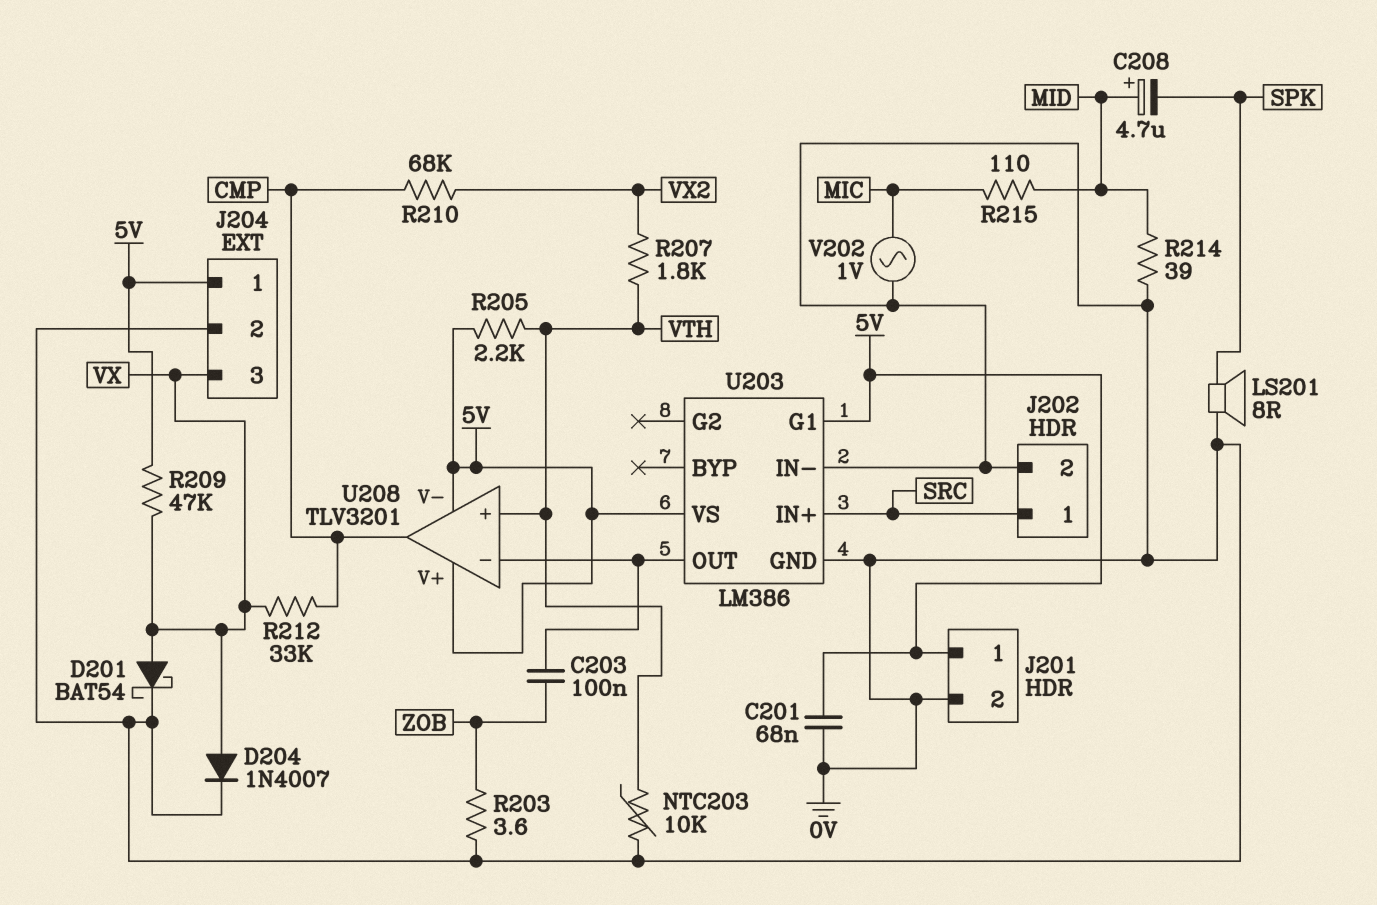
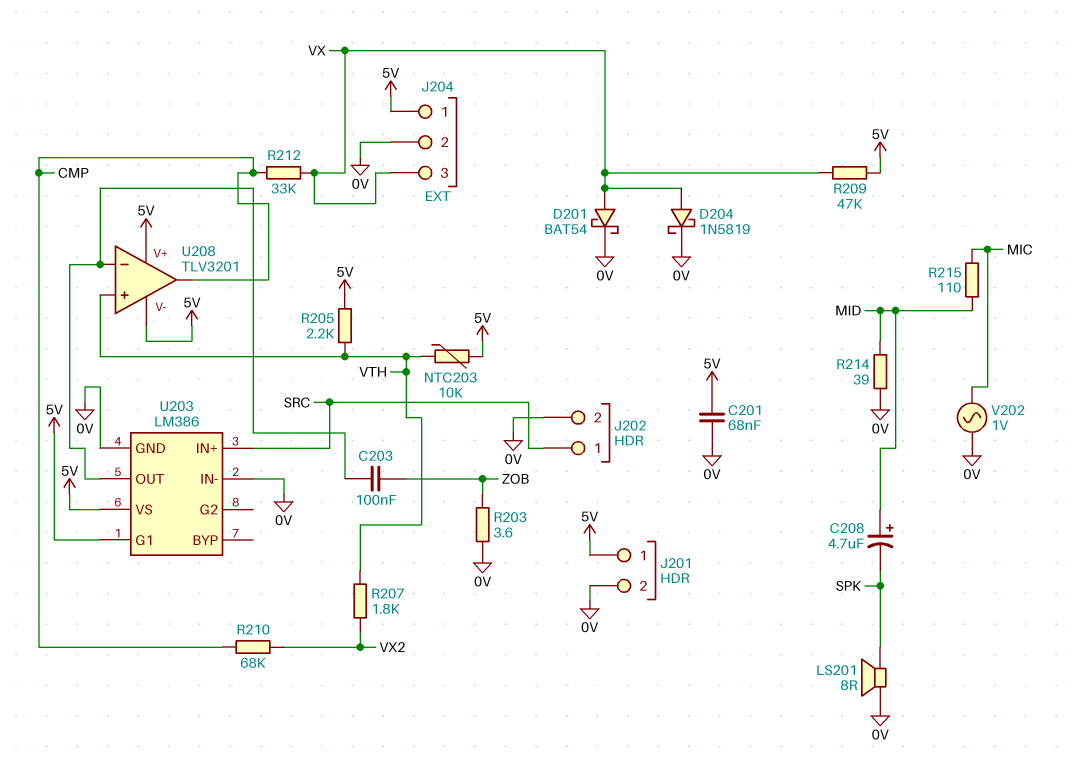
D204: diode 1N4007 (A VX, K 0V) -> schottky 1N5819 (A VX, K 0V)
NTC203: 10k (0V, VTH) -> 10k (5V, VTH)

